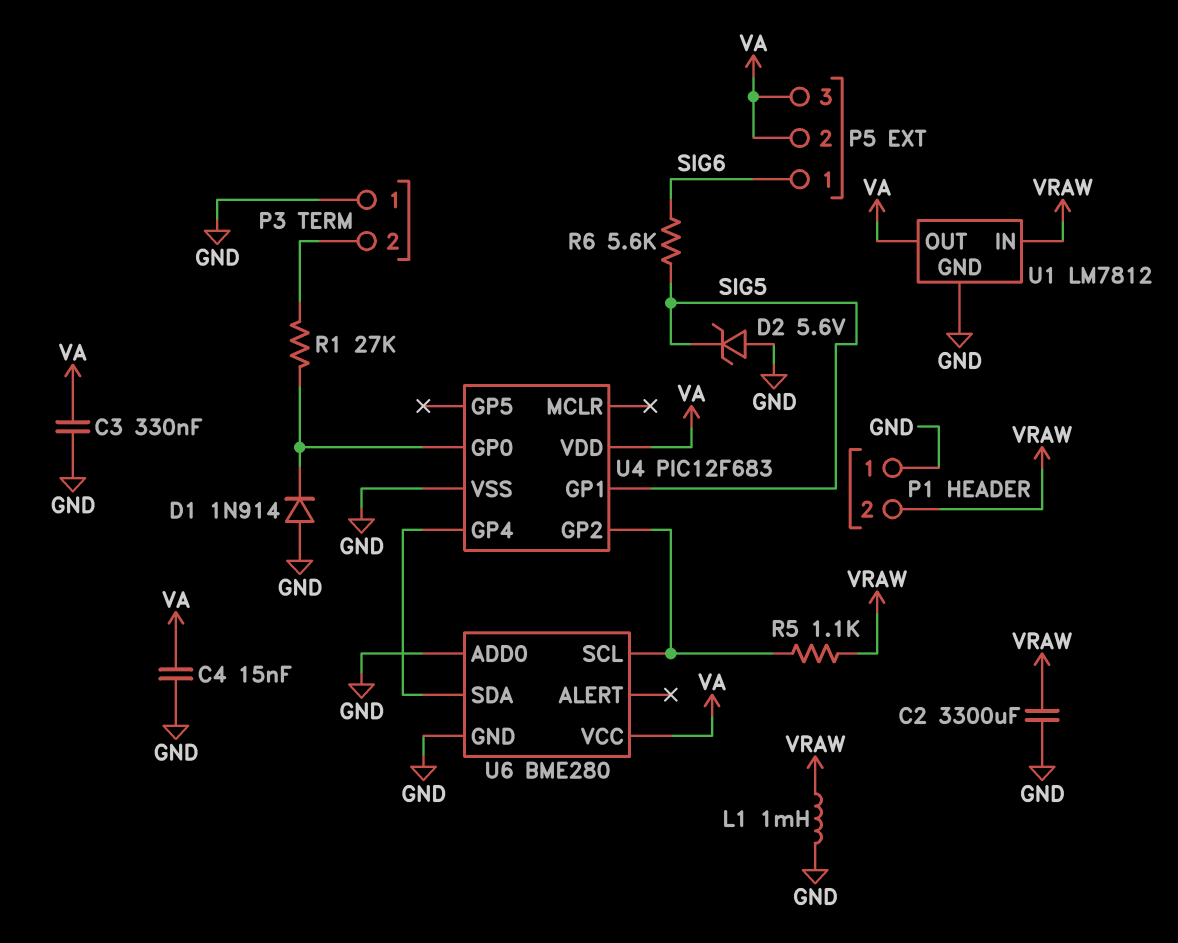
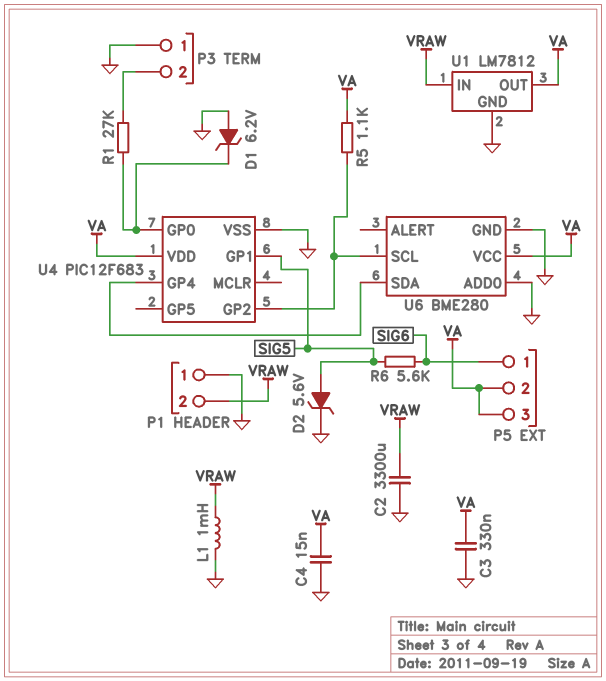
D1: diode 1N914 (A GND, K U4/GP0) -> zener 6.2V (A GND, K U4/GP0)
D2: zener 5.6V (A GND, K SIG5) -> zener 5.6V (A SIG5, K GND)
R5: 1.1k (U4/GP2, VRAW) -> 1.1k (U4/GP2, VA)

